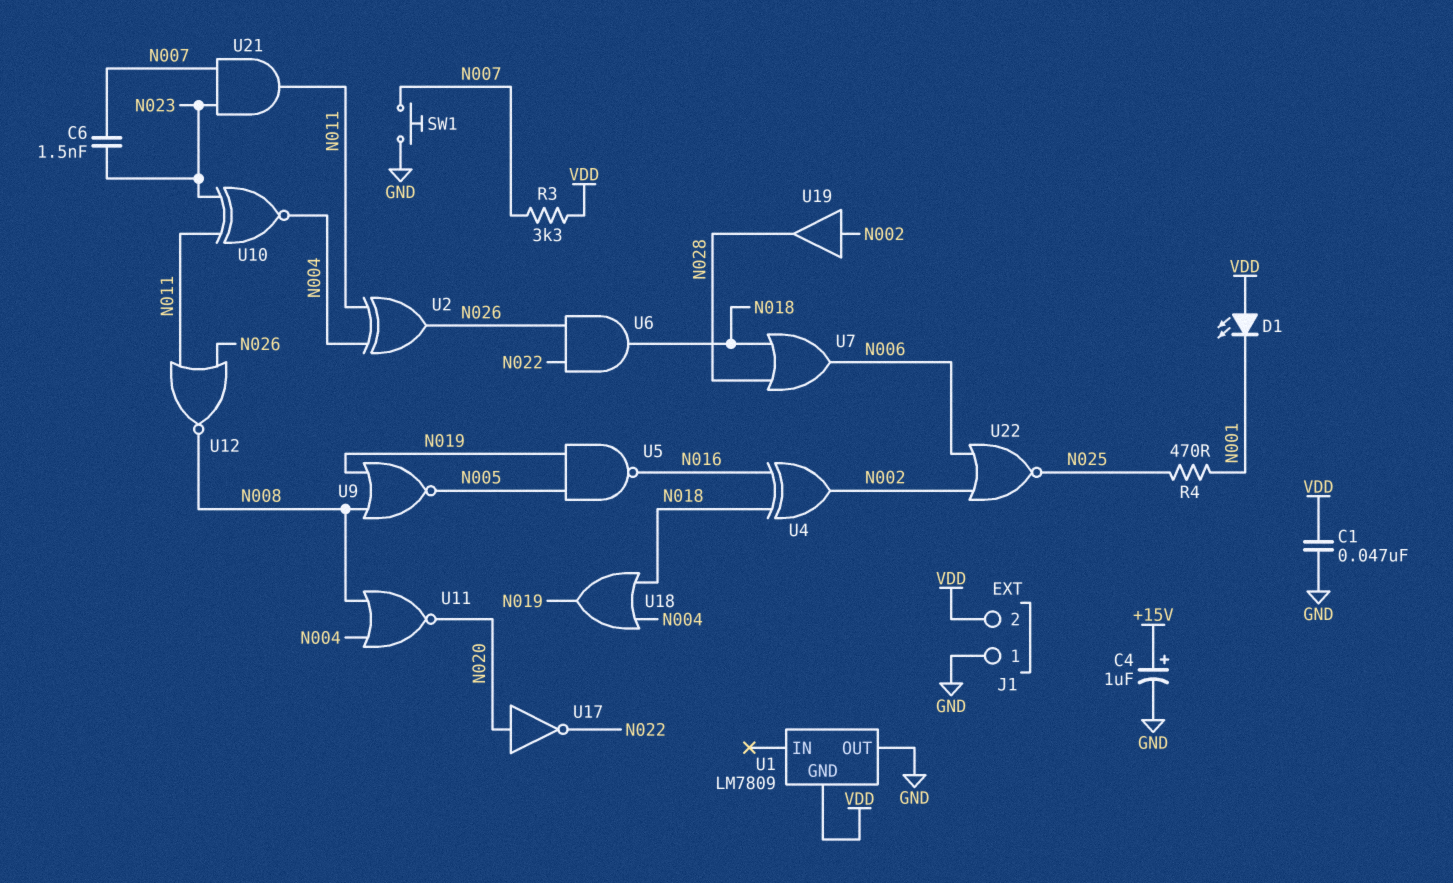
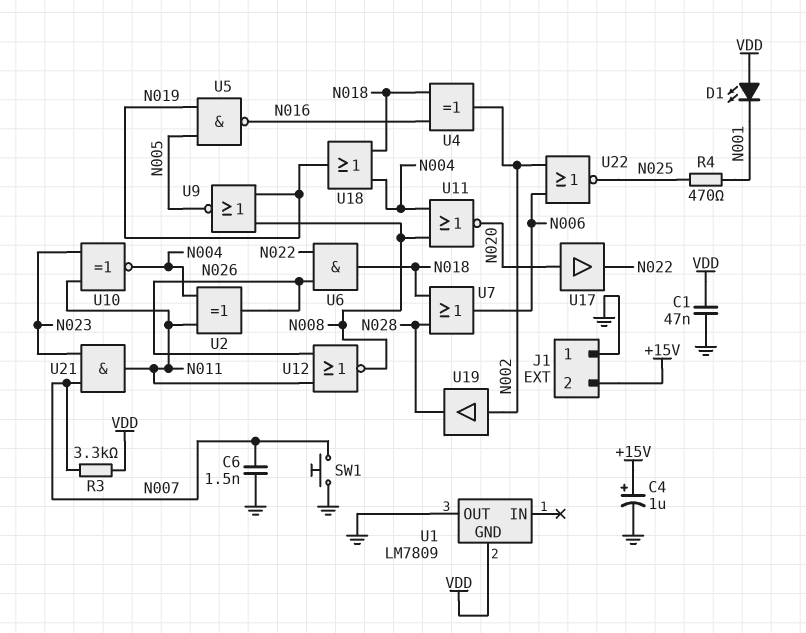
C6: 1.5nF (N007, N023) -> 1.5nF (GND, N007)
J1 pin 2: VDD -> +15V
U17: NOT (in N020, out N022) -> buffer (in N020, out N022)

